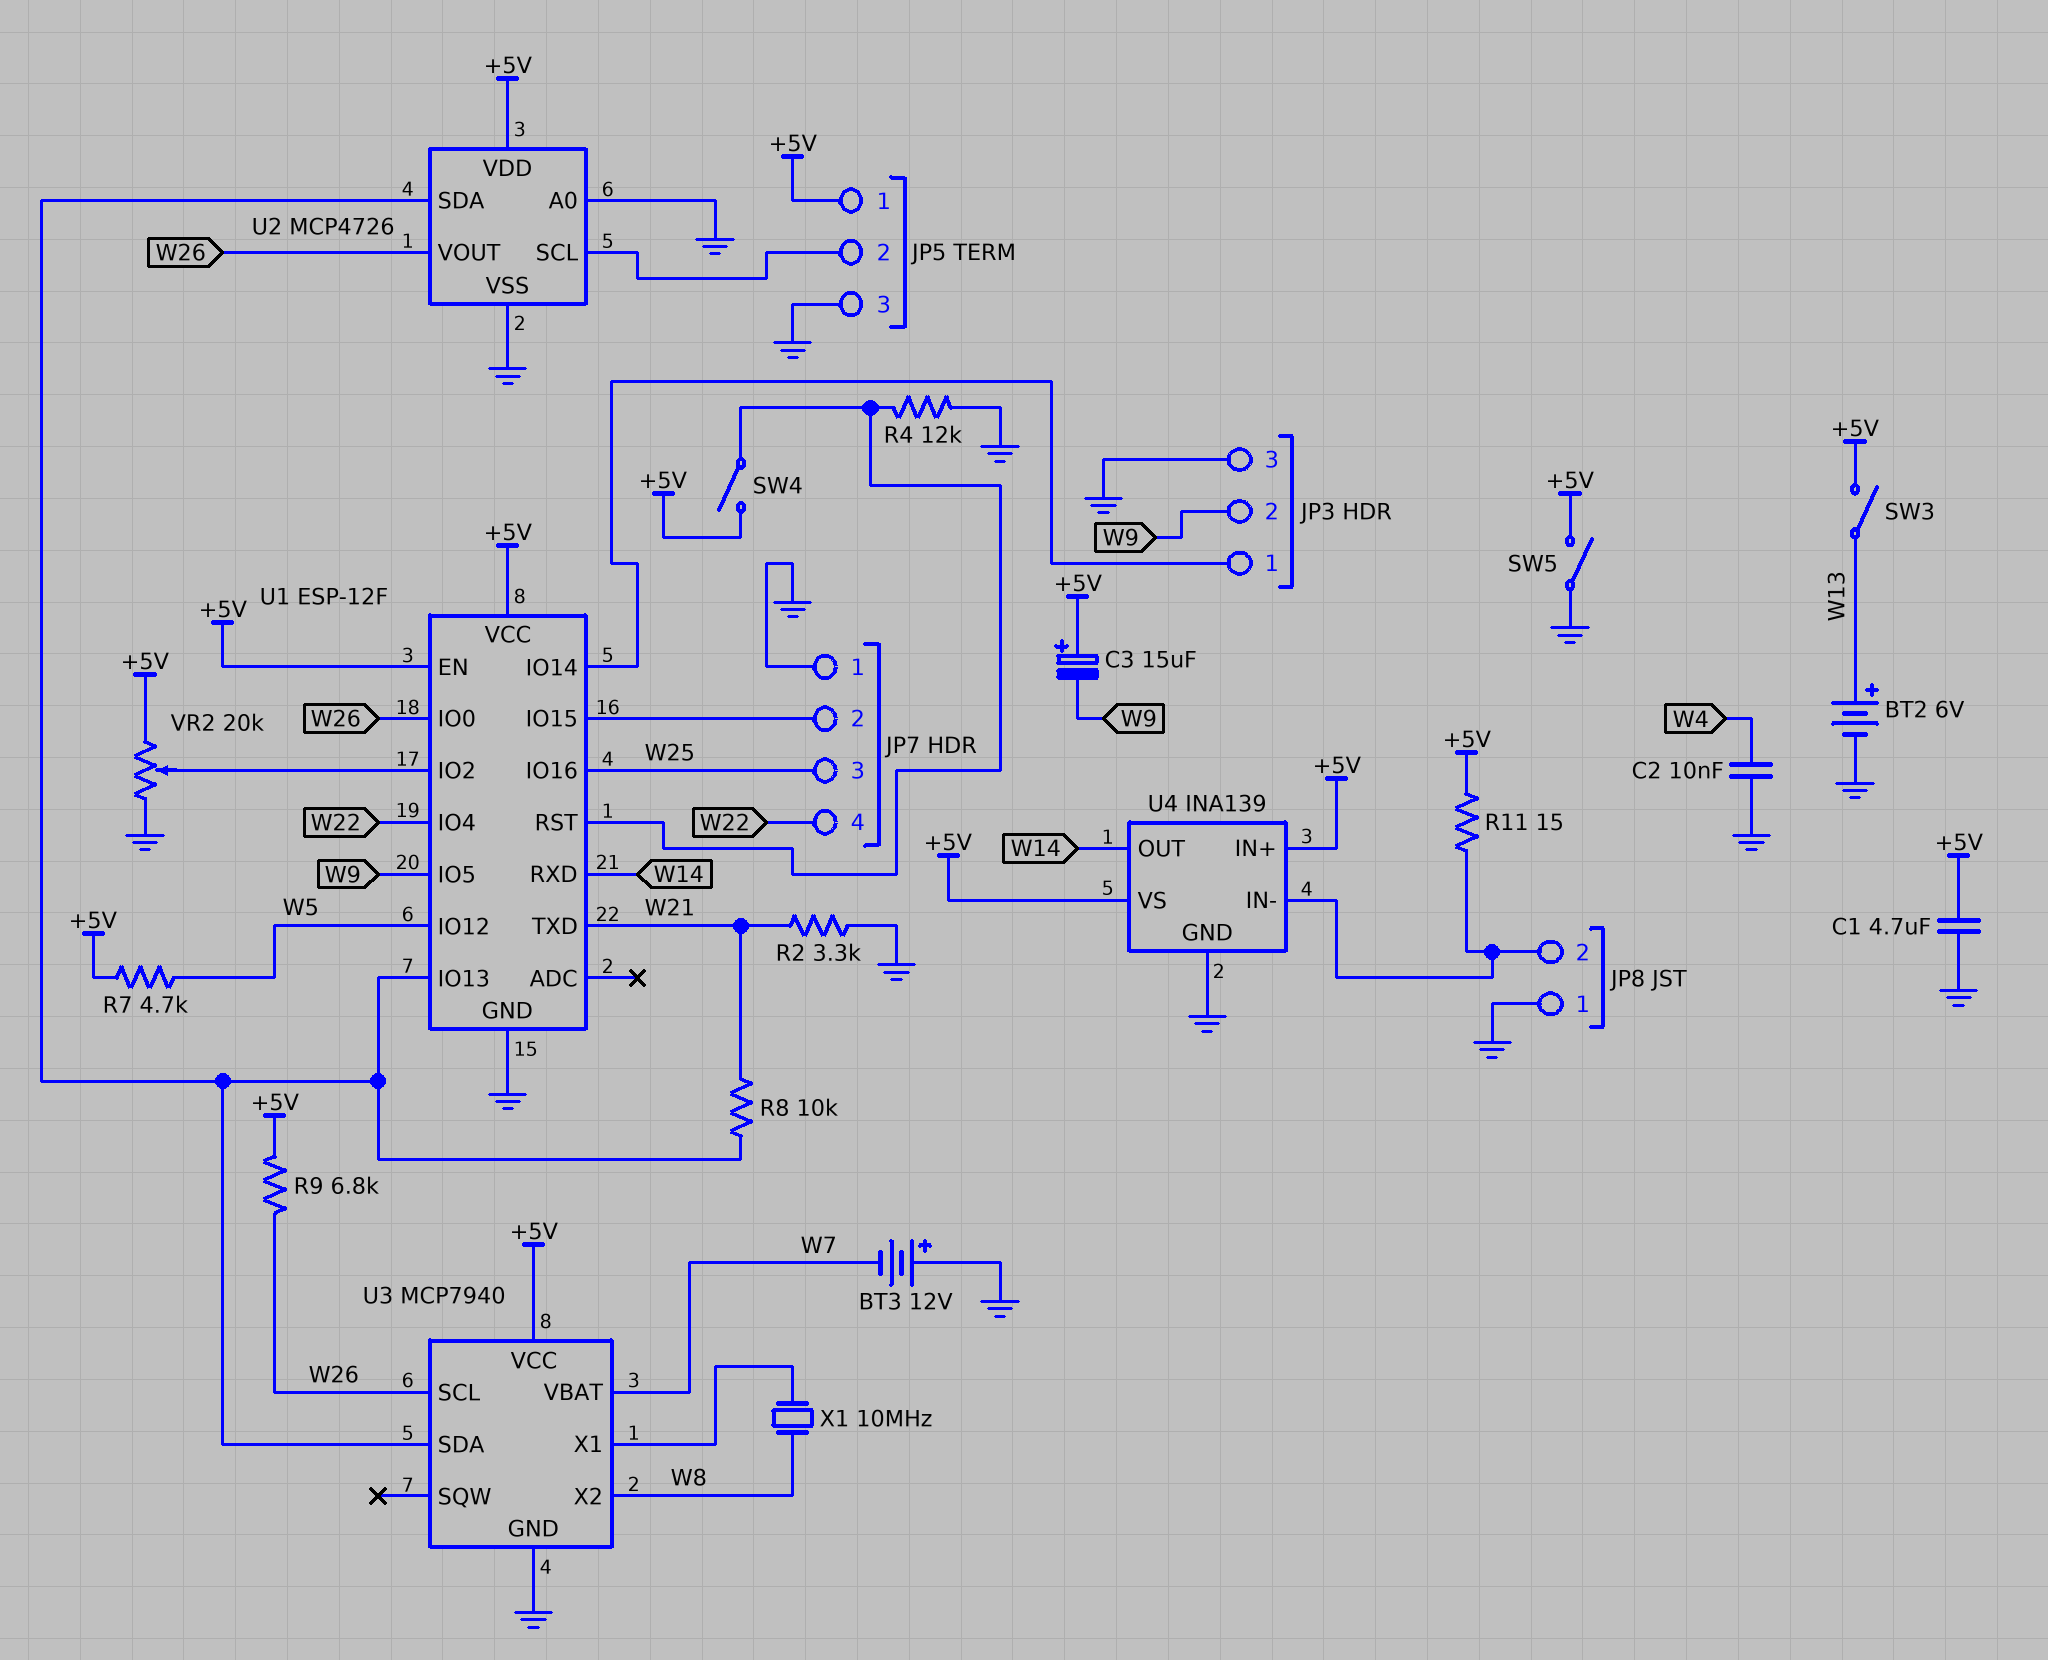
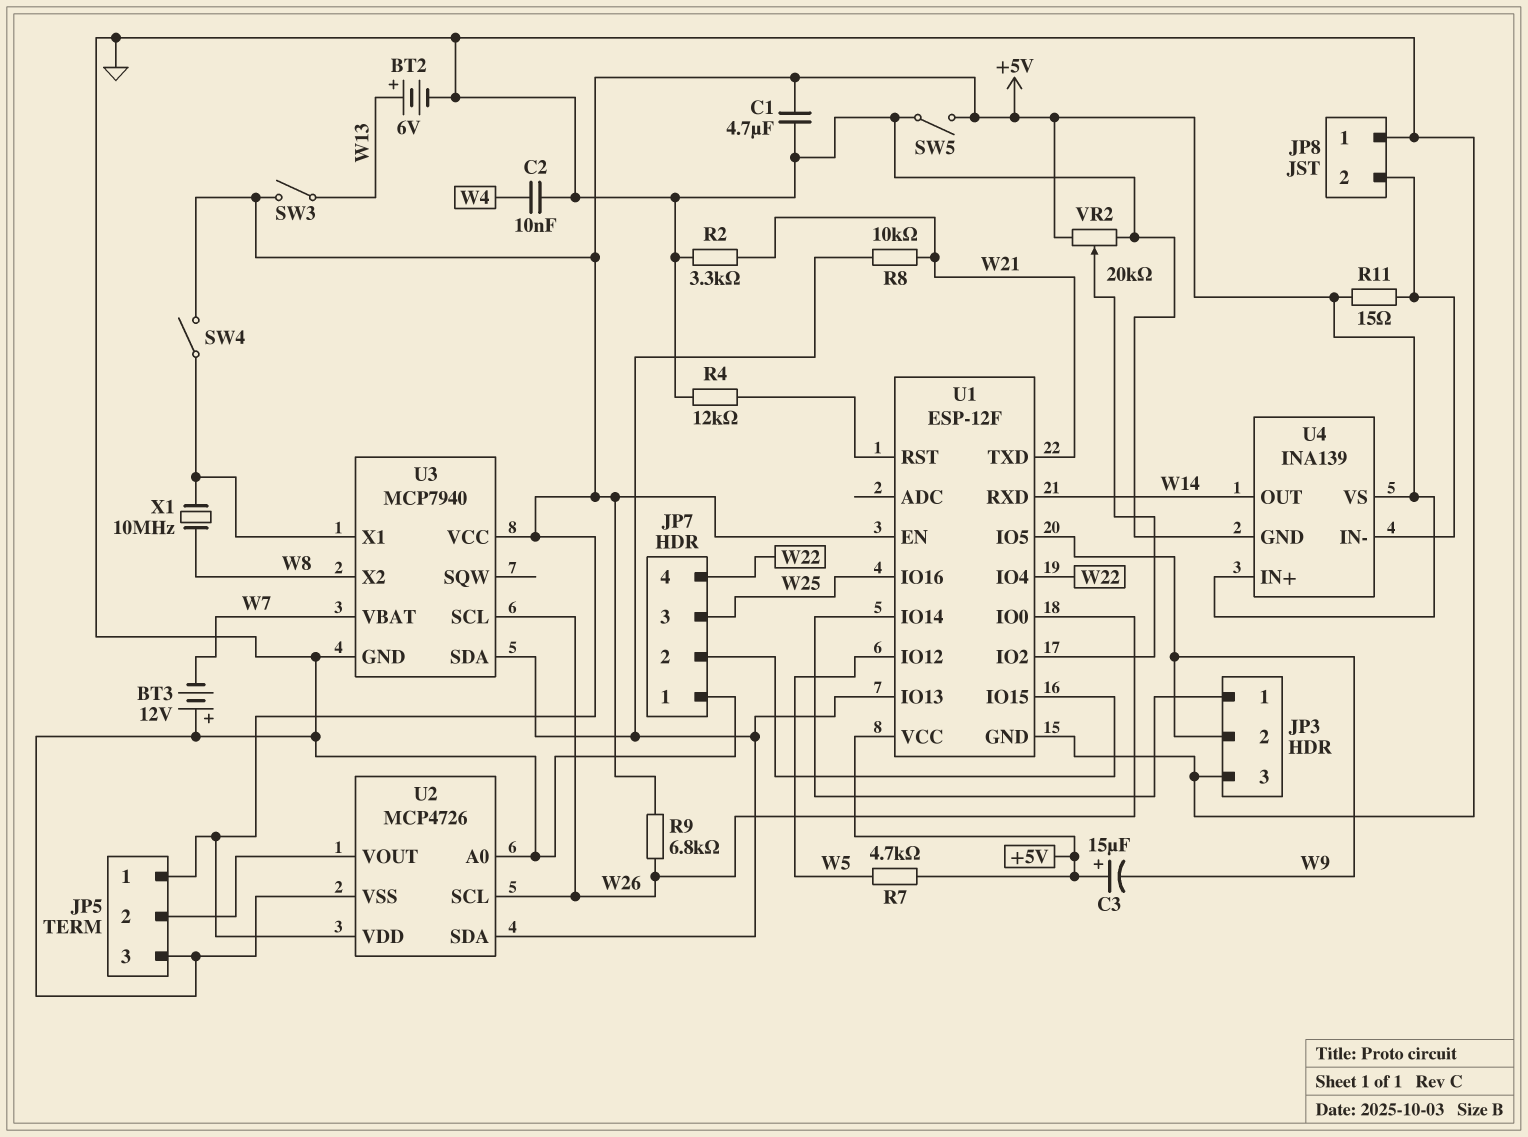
SW4: switch (+5V, U1/RST) -> switch (+5V, U3/X1)
U2 pin SCL: JP5/2 -> W26
U2 pin VOUT: W26 -> JP5/2

